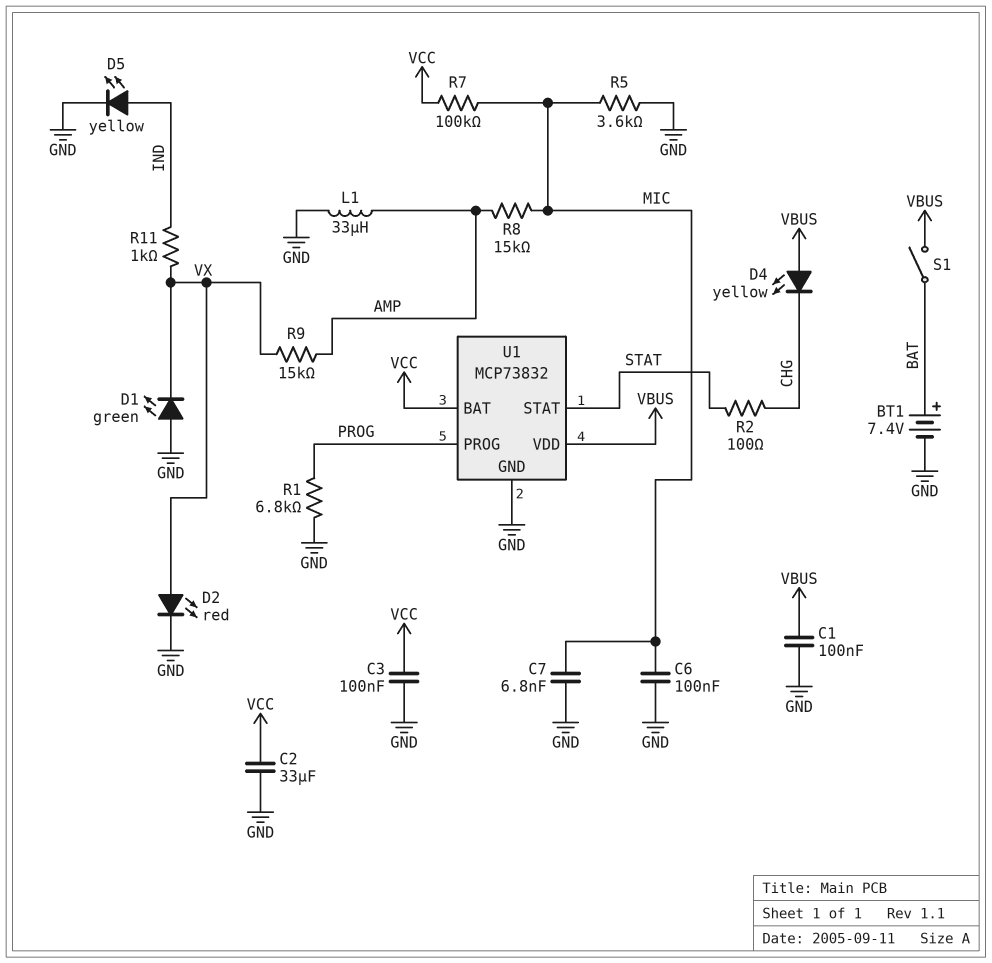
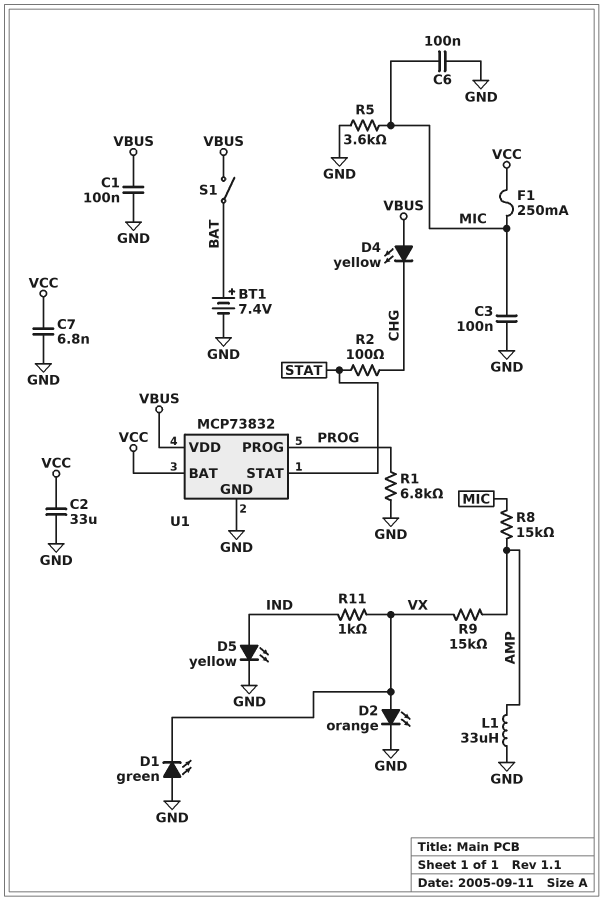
C3: 100nF (GND, VCC) -> 100nF (GND, MIC)
C7: 6.8nF (GND, MIC) -> 6.8nF (GND, VCC)
D2: LED red (A VX, K GND) -> LED orange (A VX, K GND)
F1: none -> 250mA (MIC, VCC)
R7: 100k (MIC, VCC) -> none

